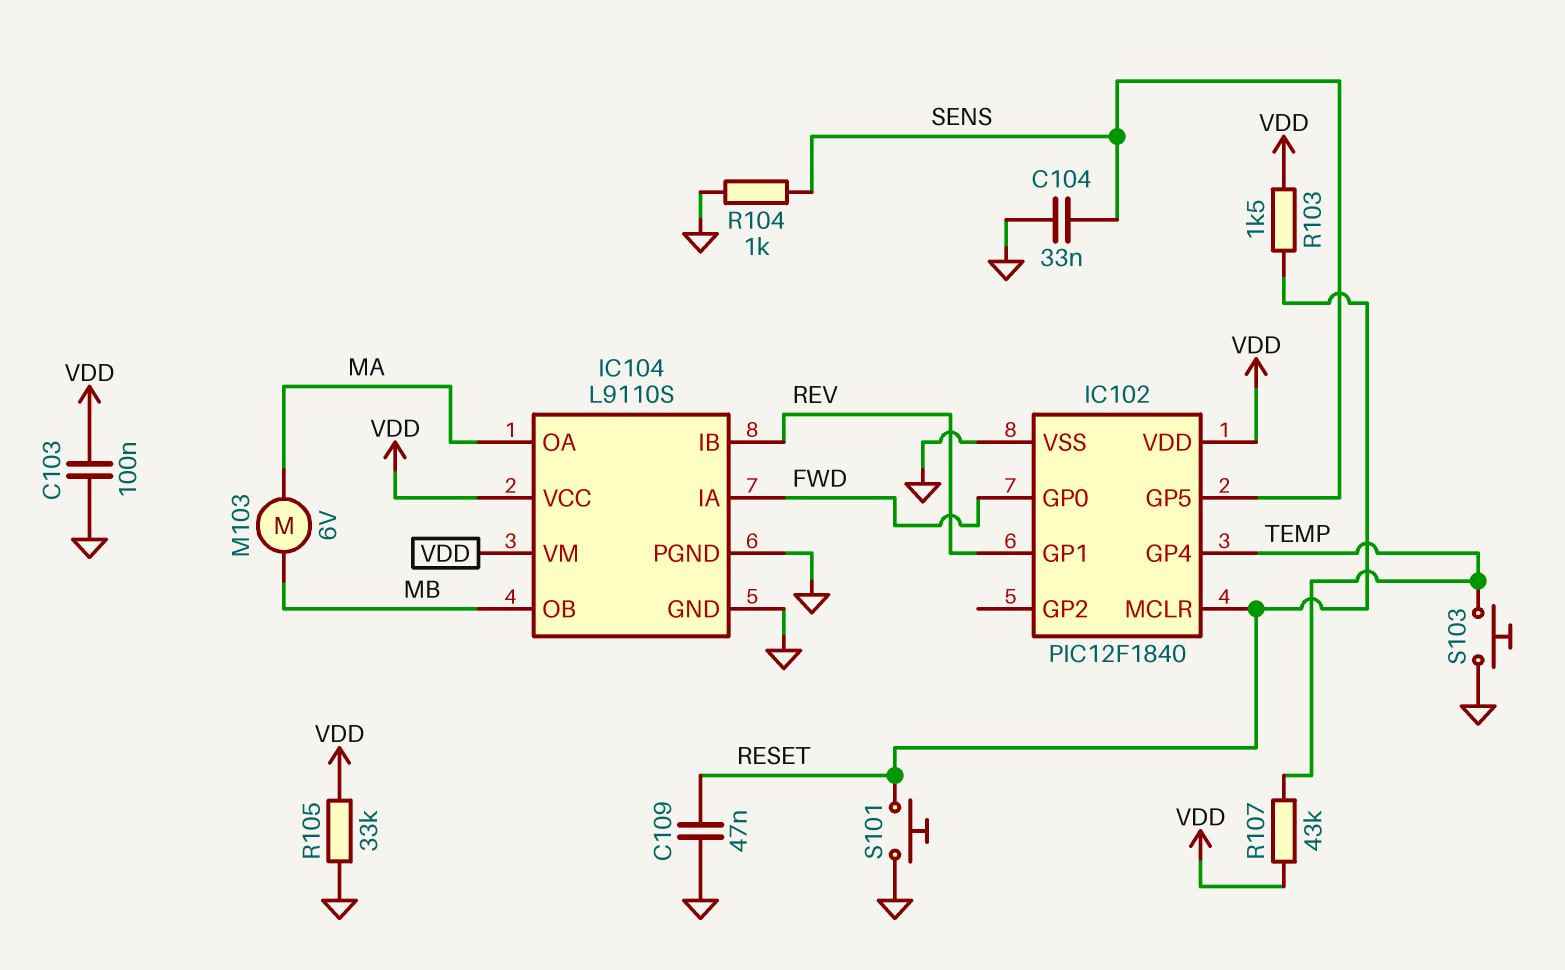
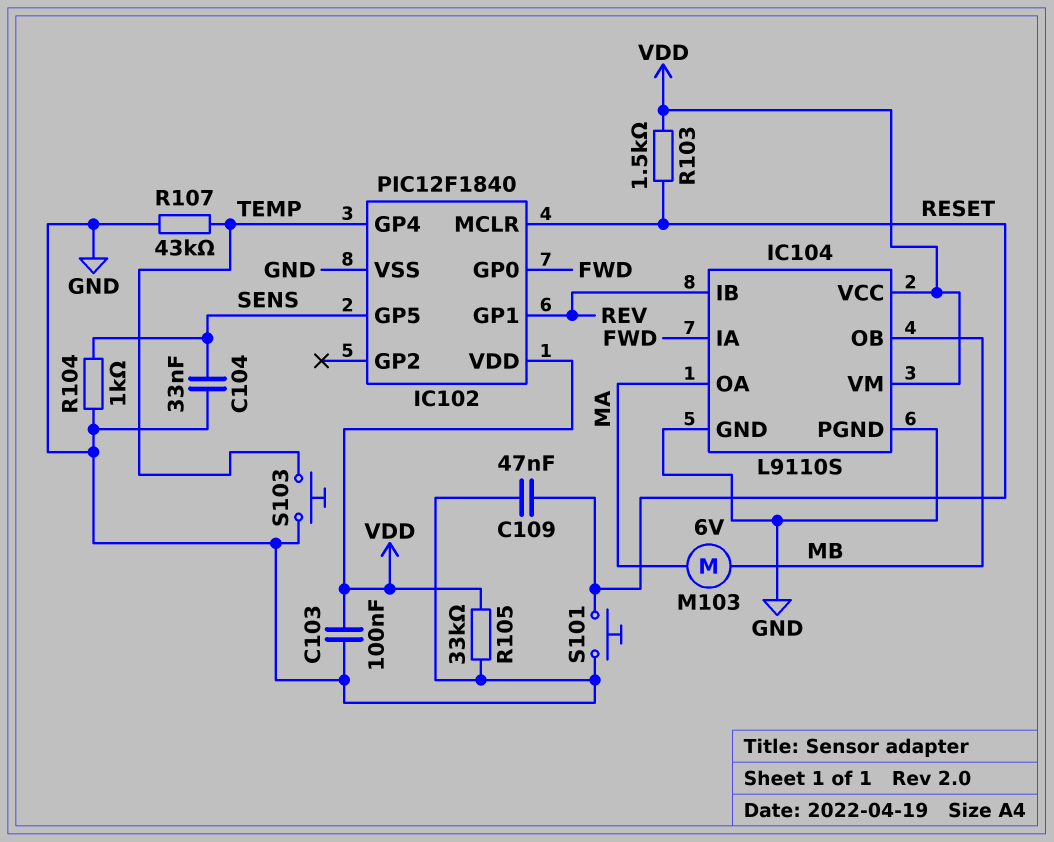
R107: 43k (TEMP, VDD) -> 43k (GND, TEMP)

